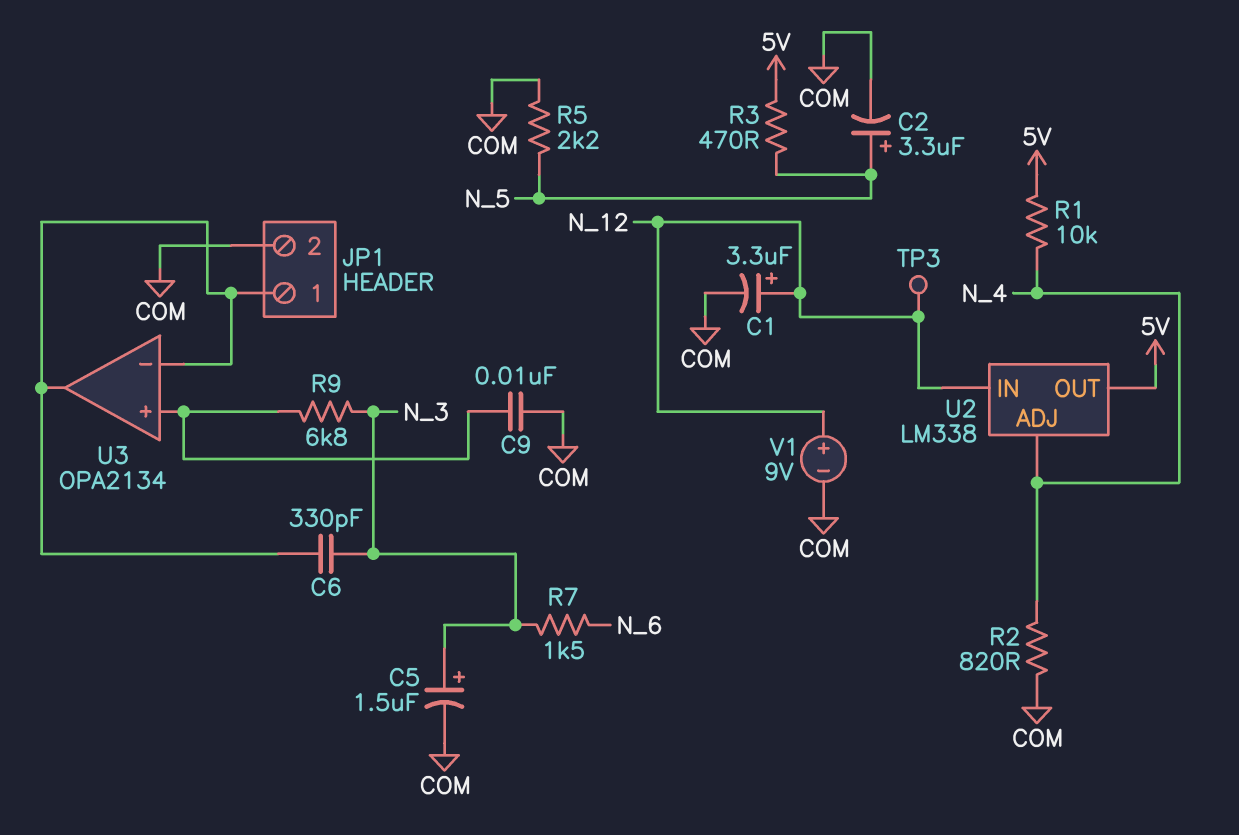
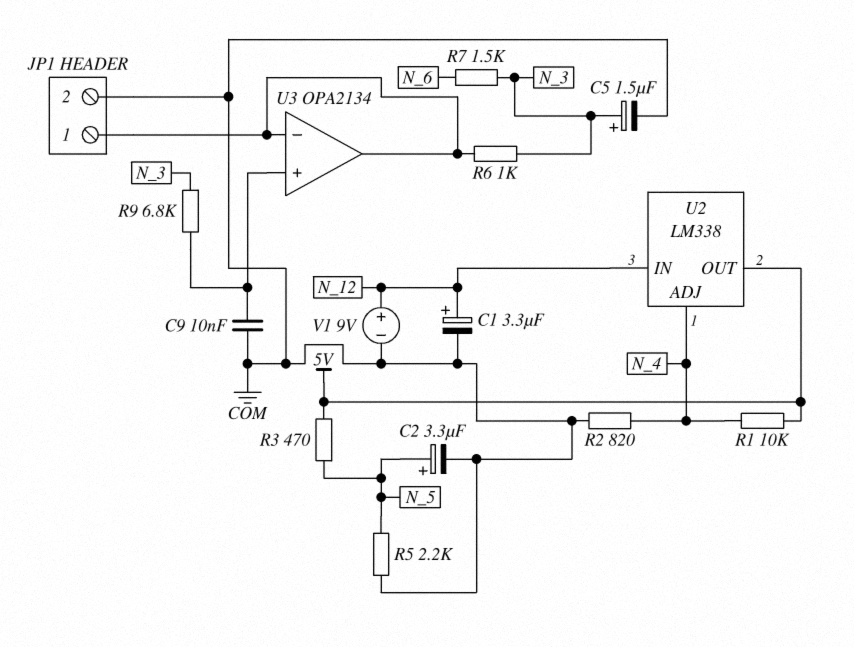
C6: 330pF (JP1/1, N_3) -> none
R6: none -> 1k (JP1/1, N_3)
TP3: test point (N_12) -> none

